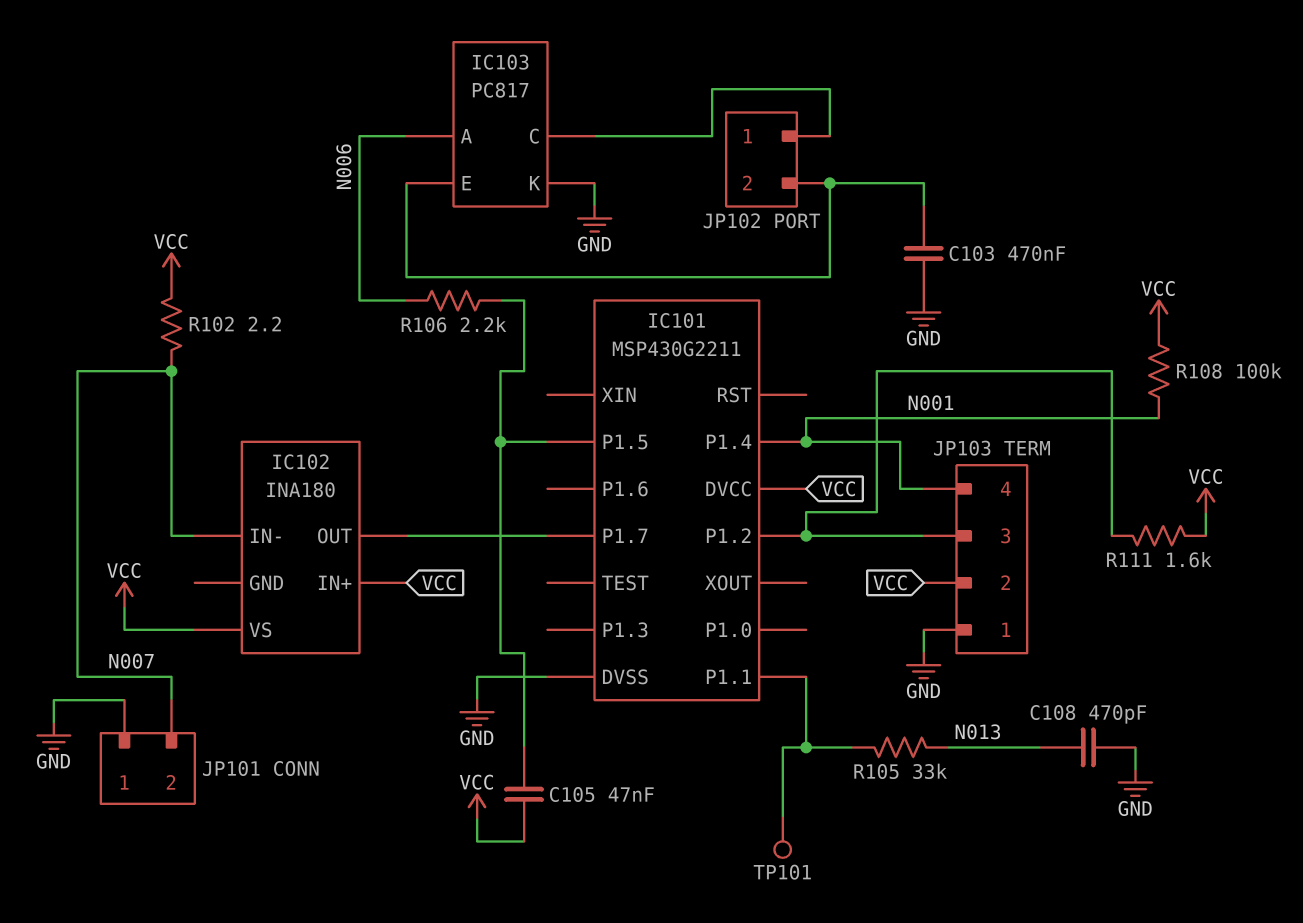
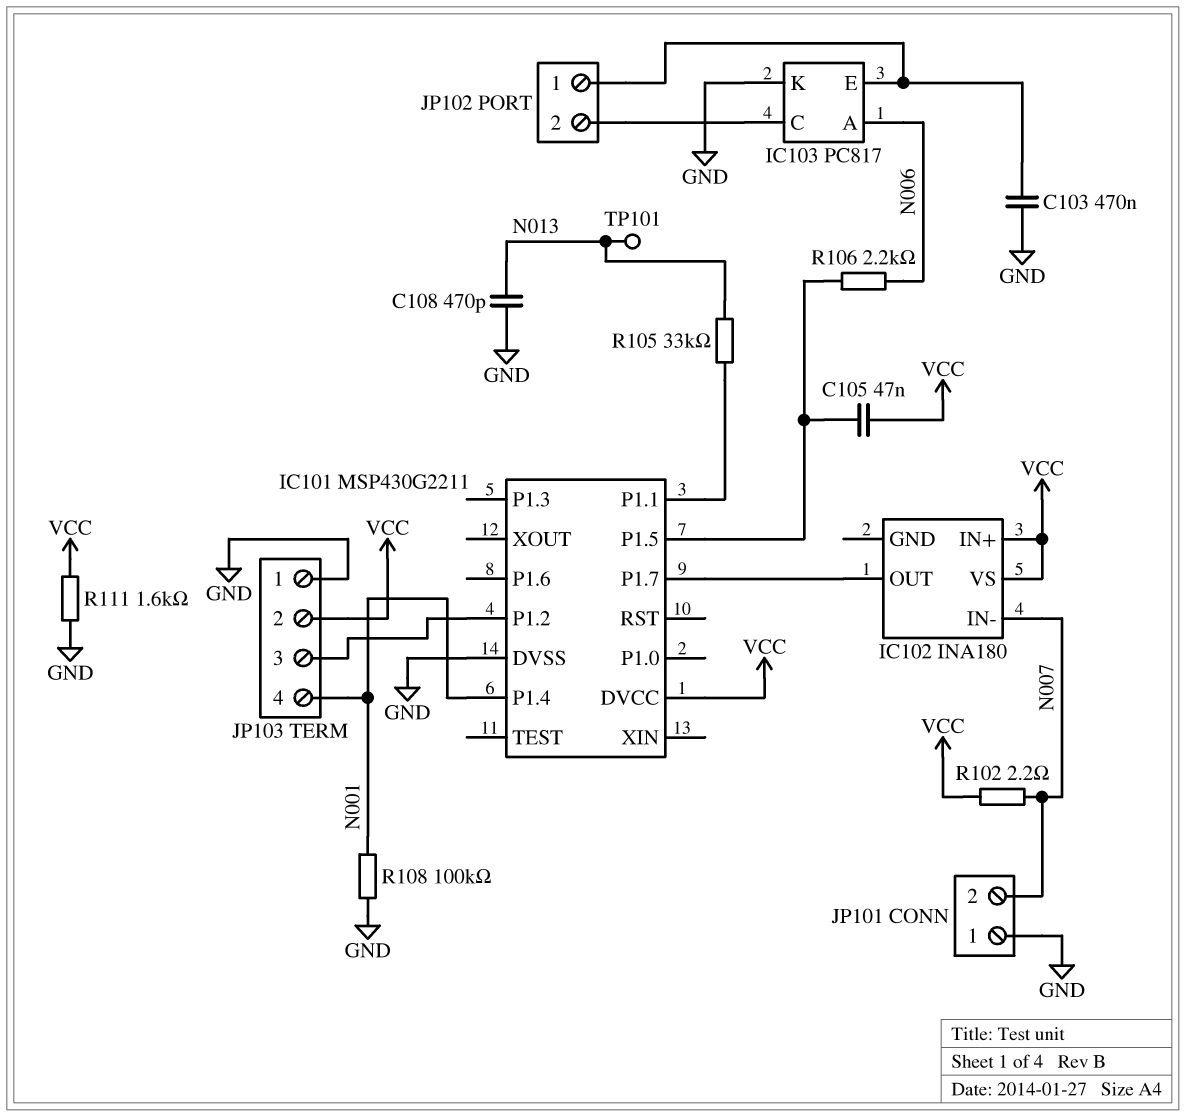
JP102 pin 1: IC103/C -> IC103/E
JP102 pin 2: IC103/E -> IC103/C
R108: 100k (N001, VCC) -> 100k (GND, N001)
R111: 1.6k (IC101/P1.2, VCC) -> 1.6k (GND, VCC)
TP101: test point (IC101/P1.1) -> test point (N013)

